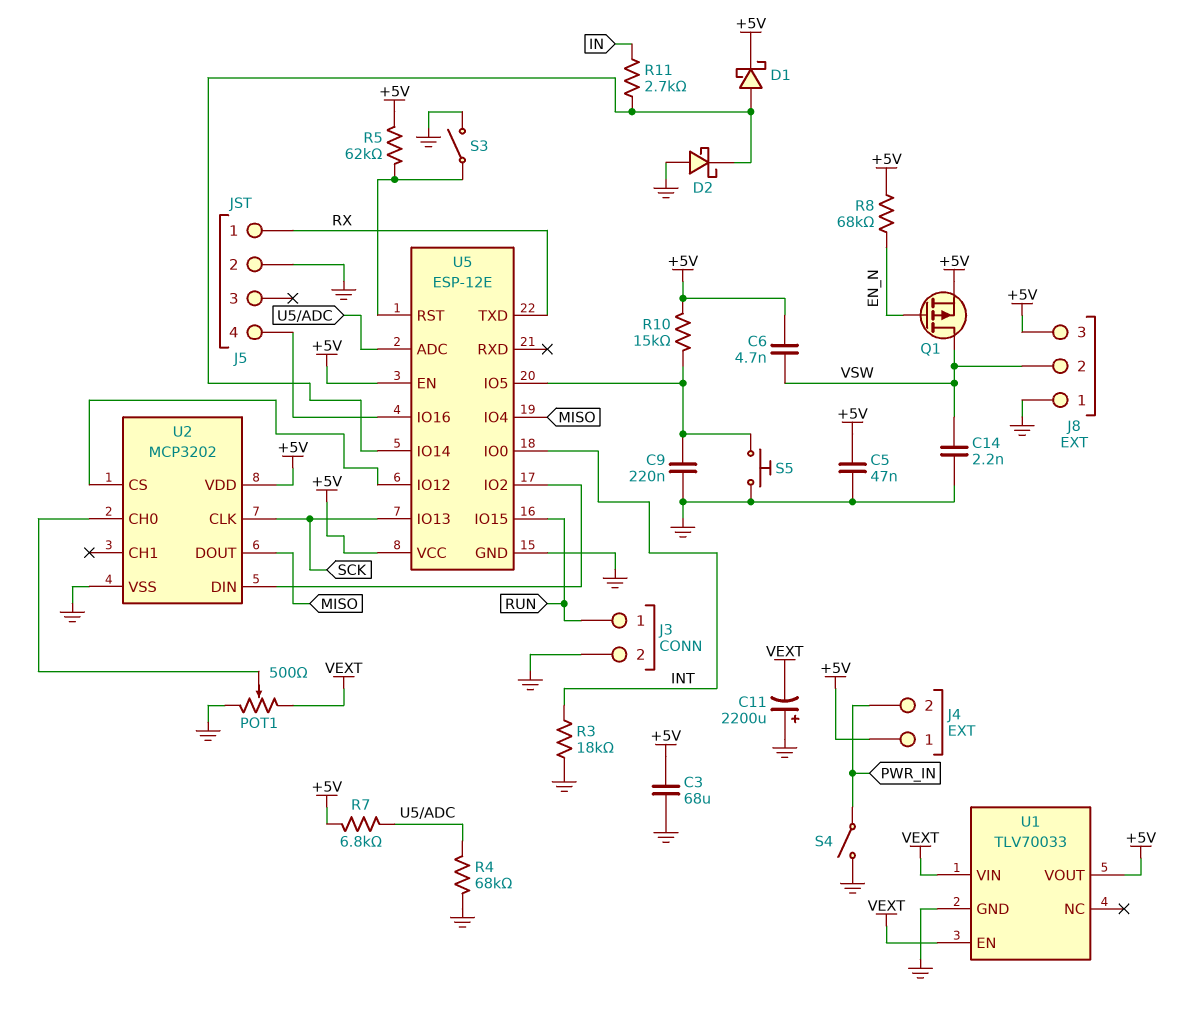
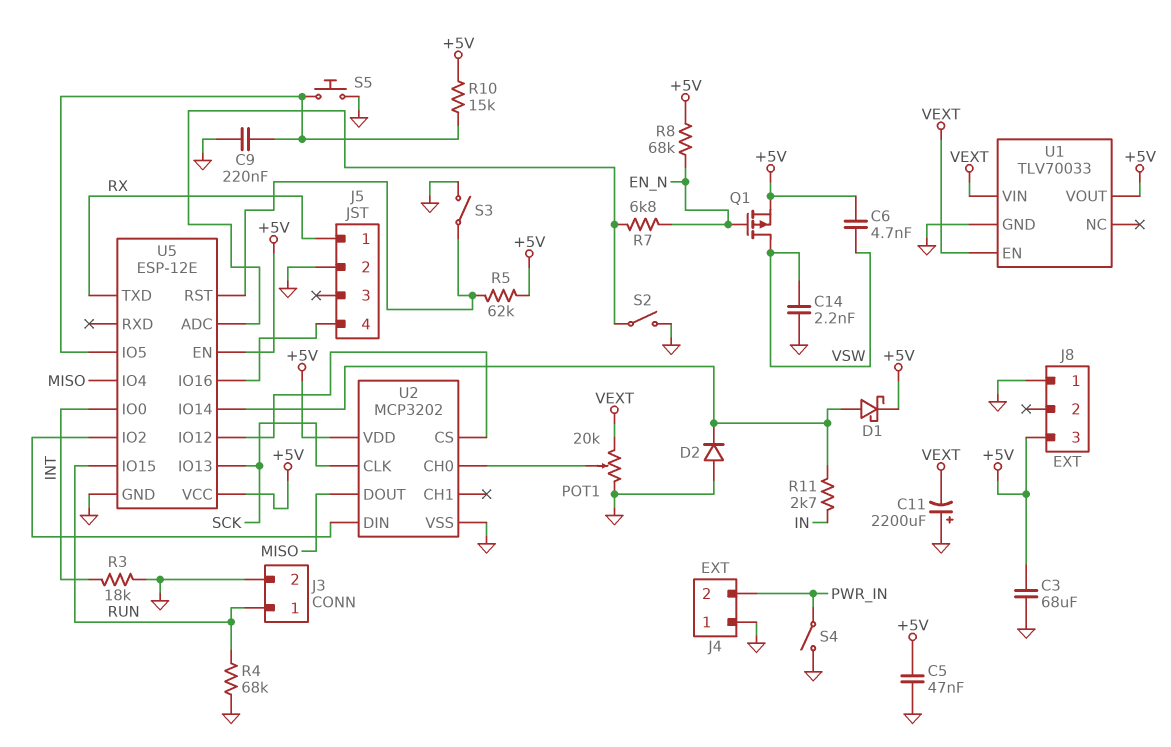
D2: schottky (A GND, K U5/IO14) -> diode (A GND, K U5/IO14)
J4 pin 1: +5V -> GND
J8 pin 2: VSW -> none
POT1: 500 (GND, VEXT, wiper U2/CH0) -> 20k (GND, VEXT, wiper U2/CH0)
R4: 68k (GND, U5/ADC) -> 68k (GND, RUN)
R7: 6.8k (+5V, U5/ADC) -> 6.8k (EN_N, U5/ADC)
S2: none -> switch (GND, U5/ADC)

